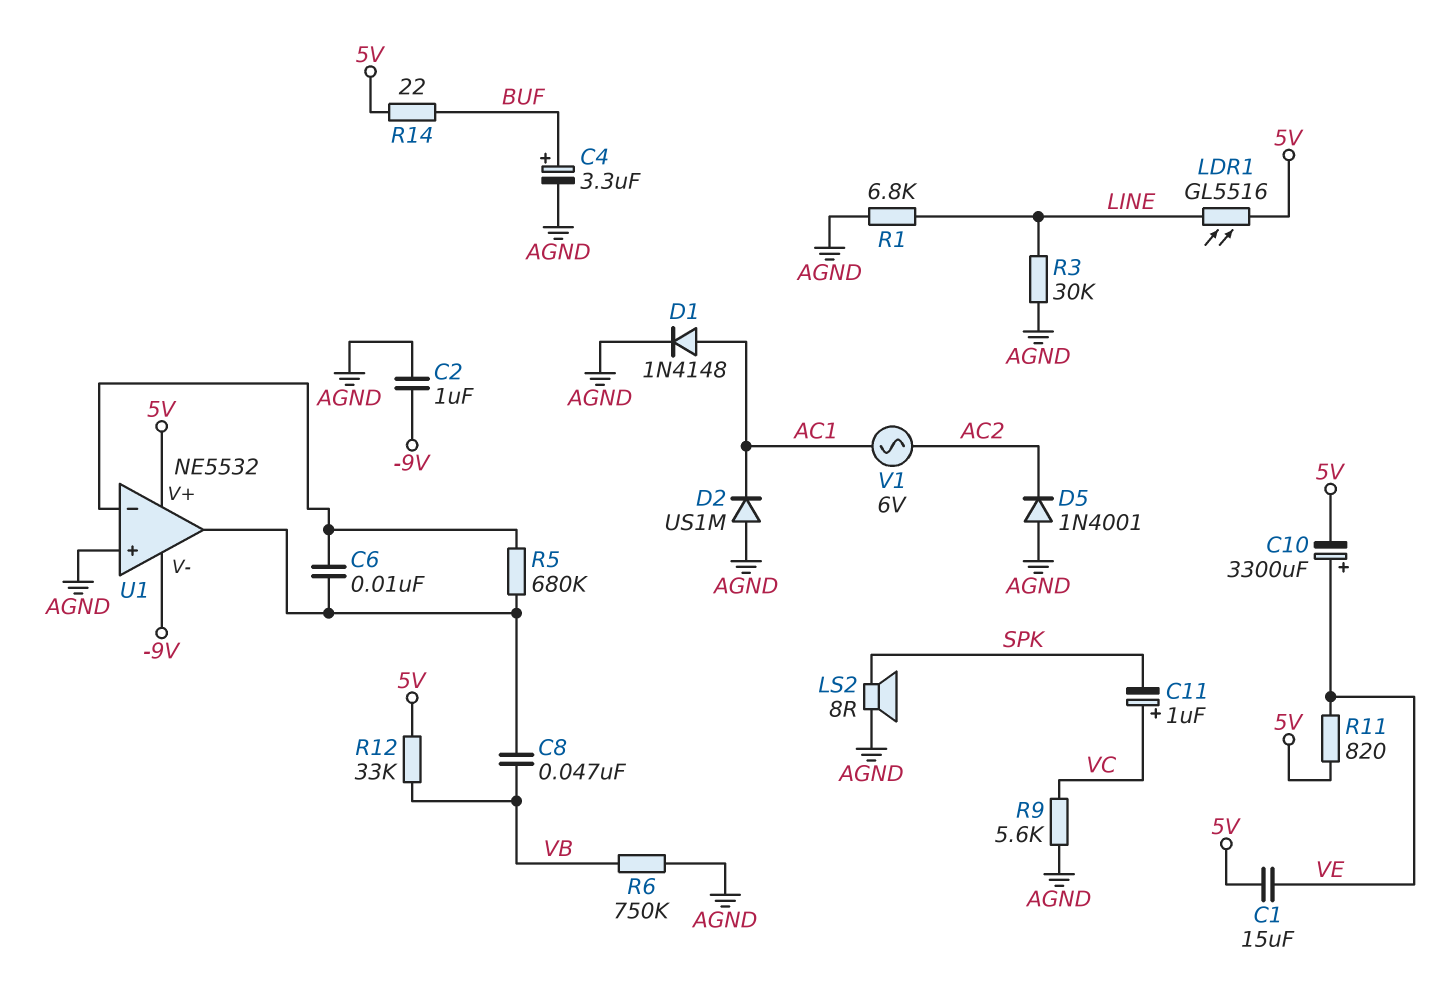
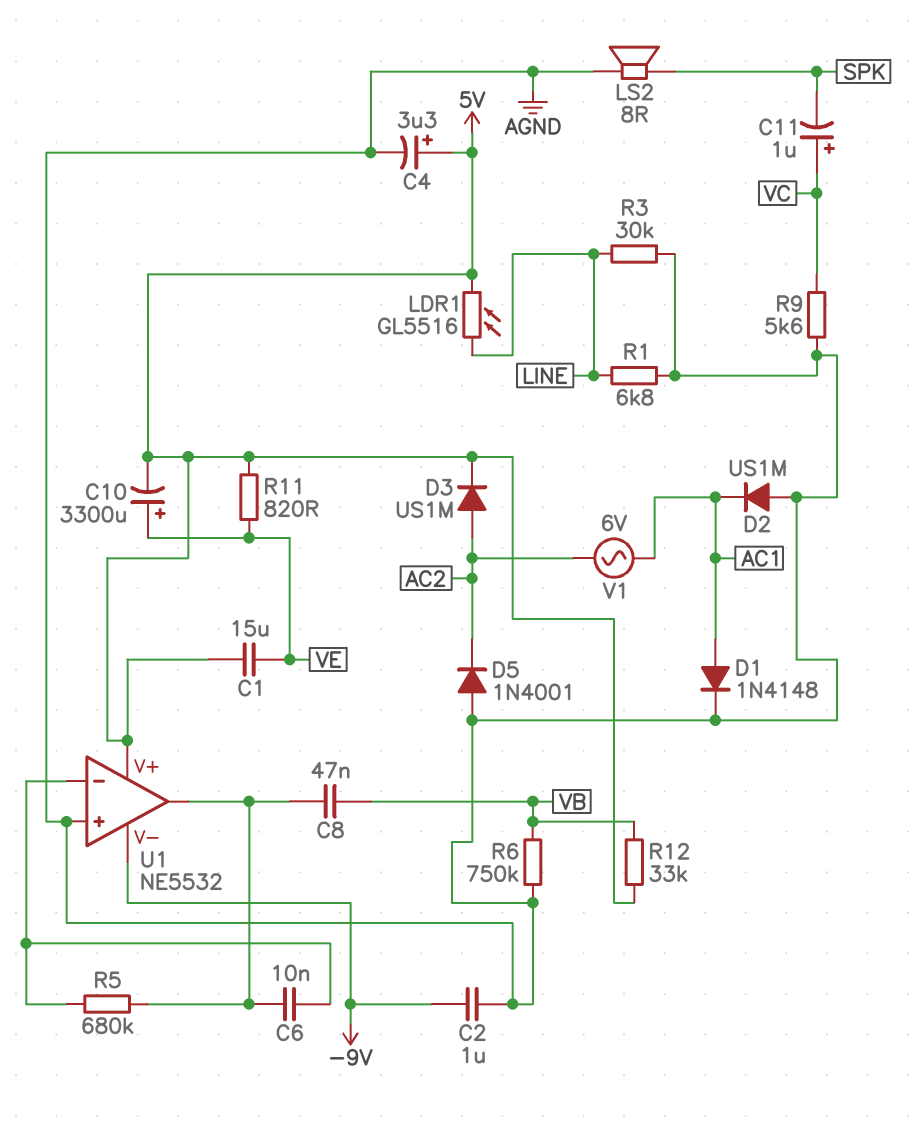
C4: 3.3uF (plus BUF, minus AGND) -> 3.3uF (plus 5V, minus AGND)
D3: none -> diode US1M (A AC2, K 5V)
R14: 22 (5V, BUF) -> none

